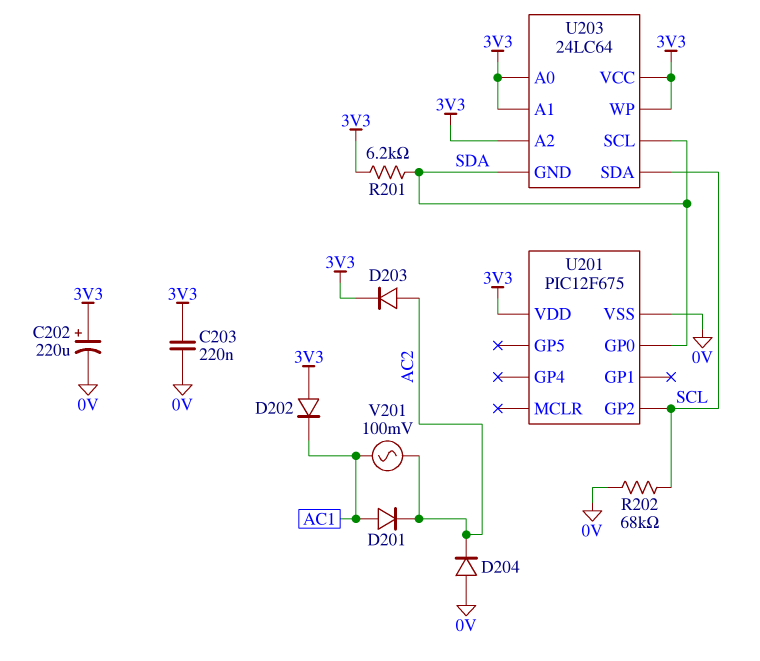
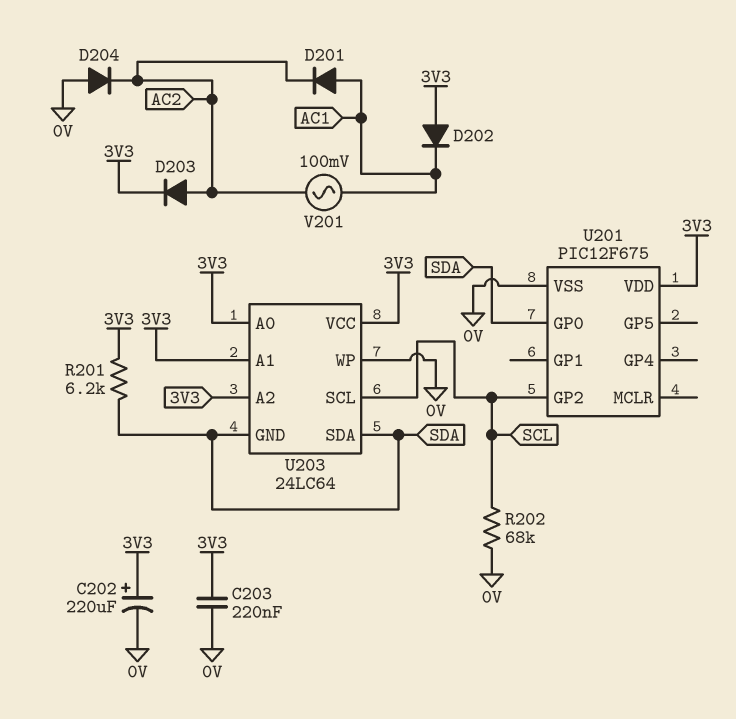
U203 pin SCL: SDA -> SCL
U203 pin SDA: SCL -> SDA
U203 pin WP: 3V3 -> 0V

